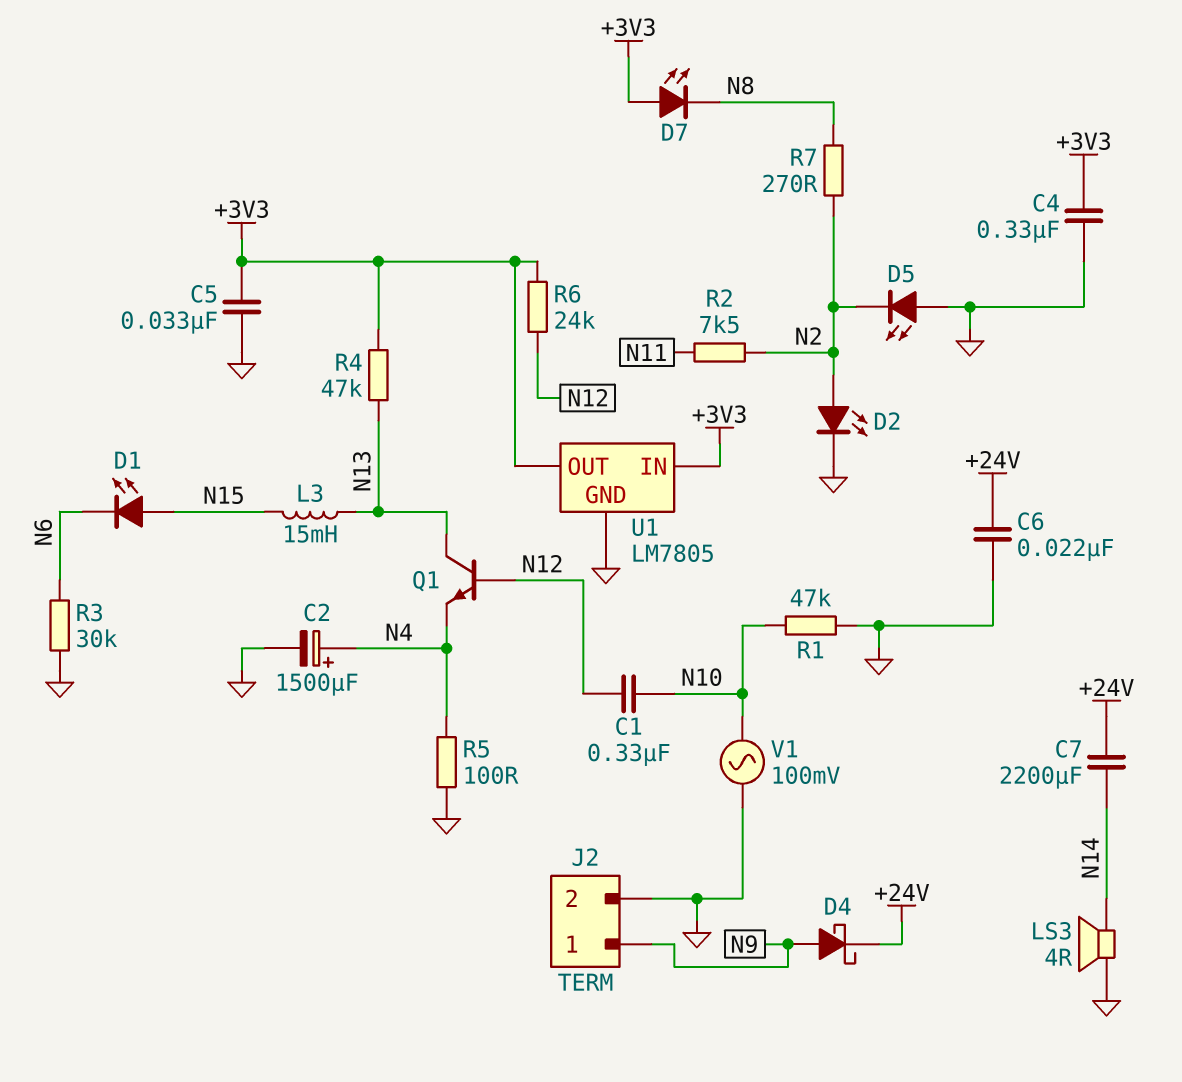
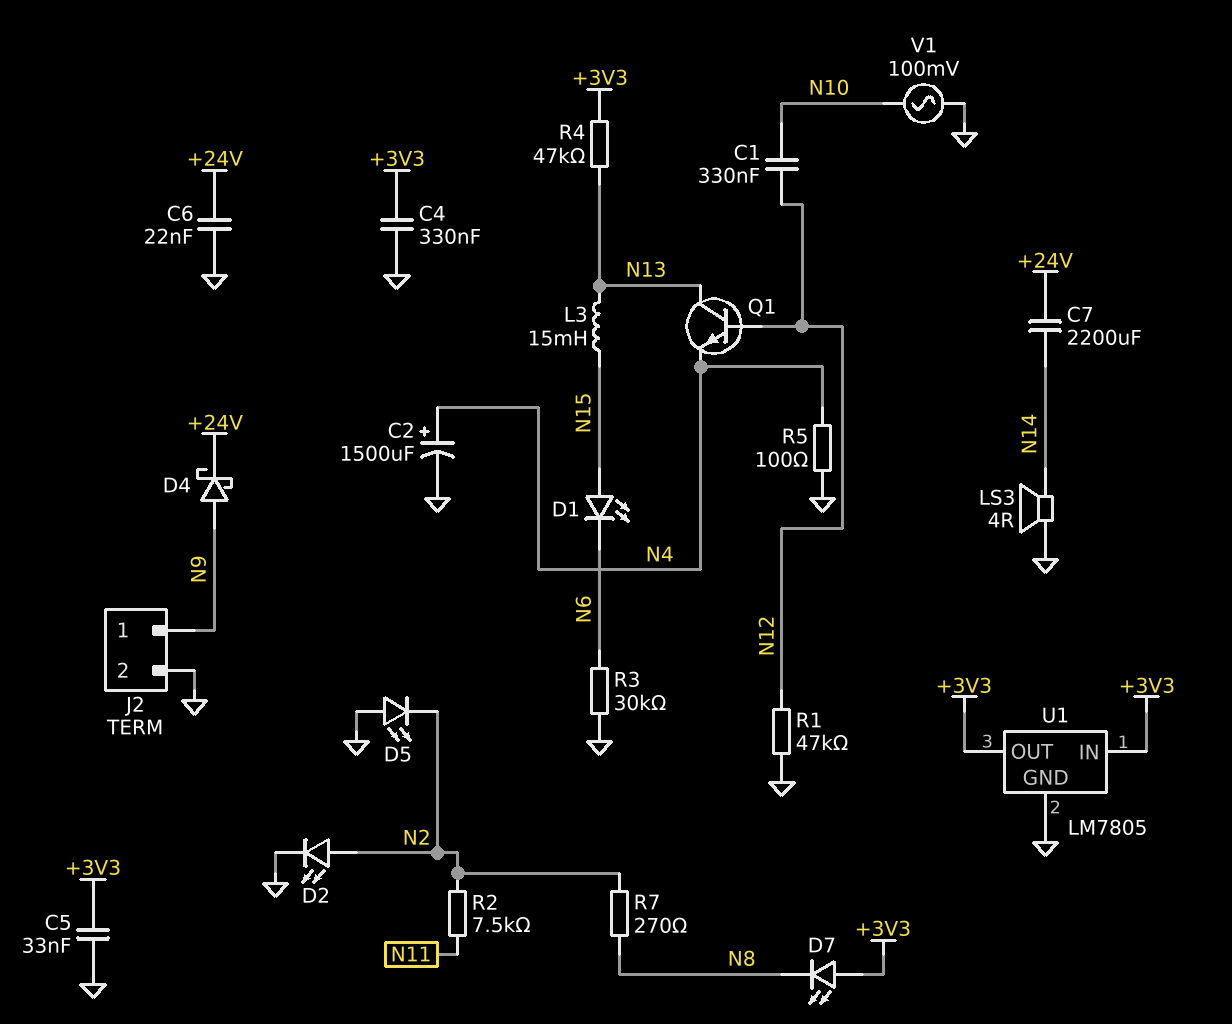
R1: 47k (GND, N10) -> 47k (GND, N12)
R6: 24k (+3V3, N12) -> none

